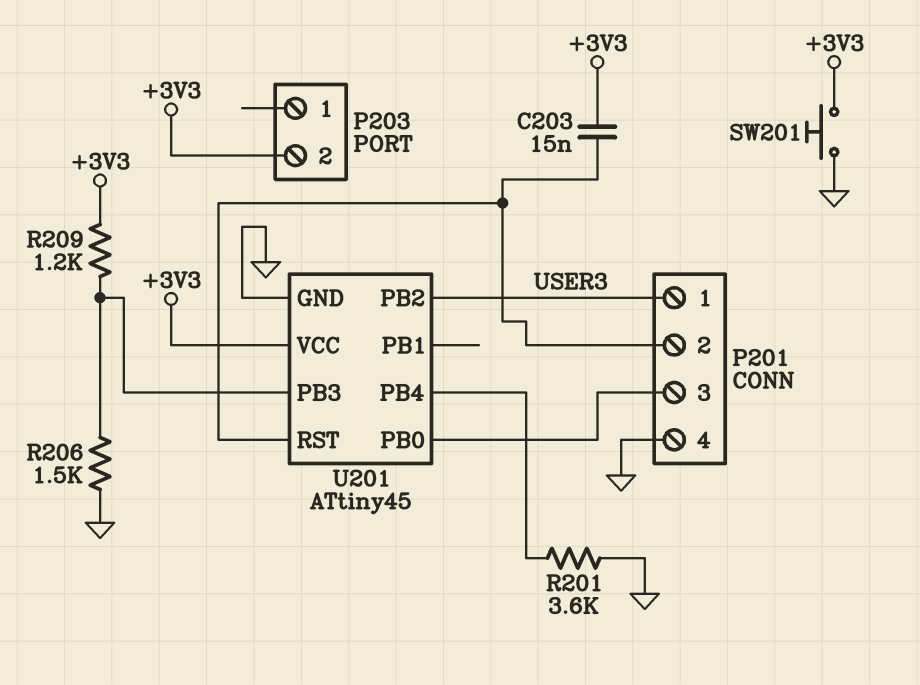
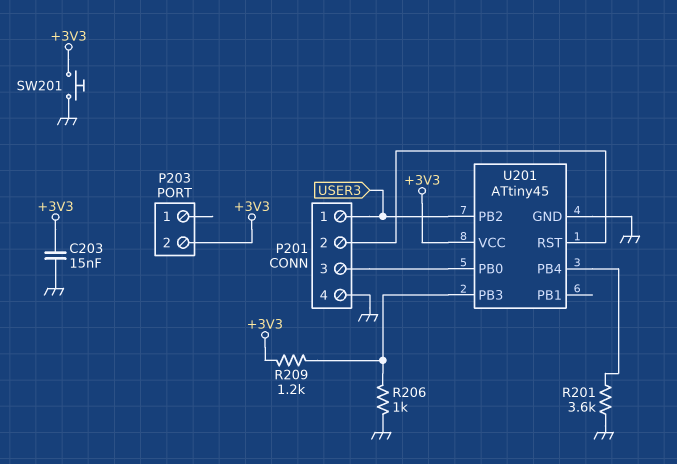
C203: 15nF (+3V3, P201/2) -> 15nF (+3V3, GND)
R206: 1.5k (GND, U201/PB3) -> 1k (GND, U201/PB3)

